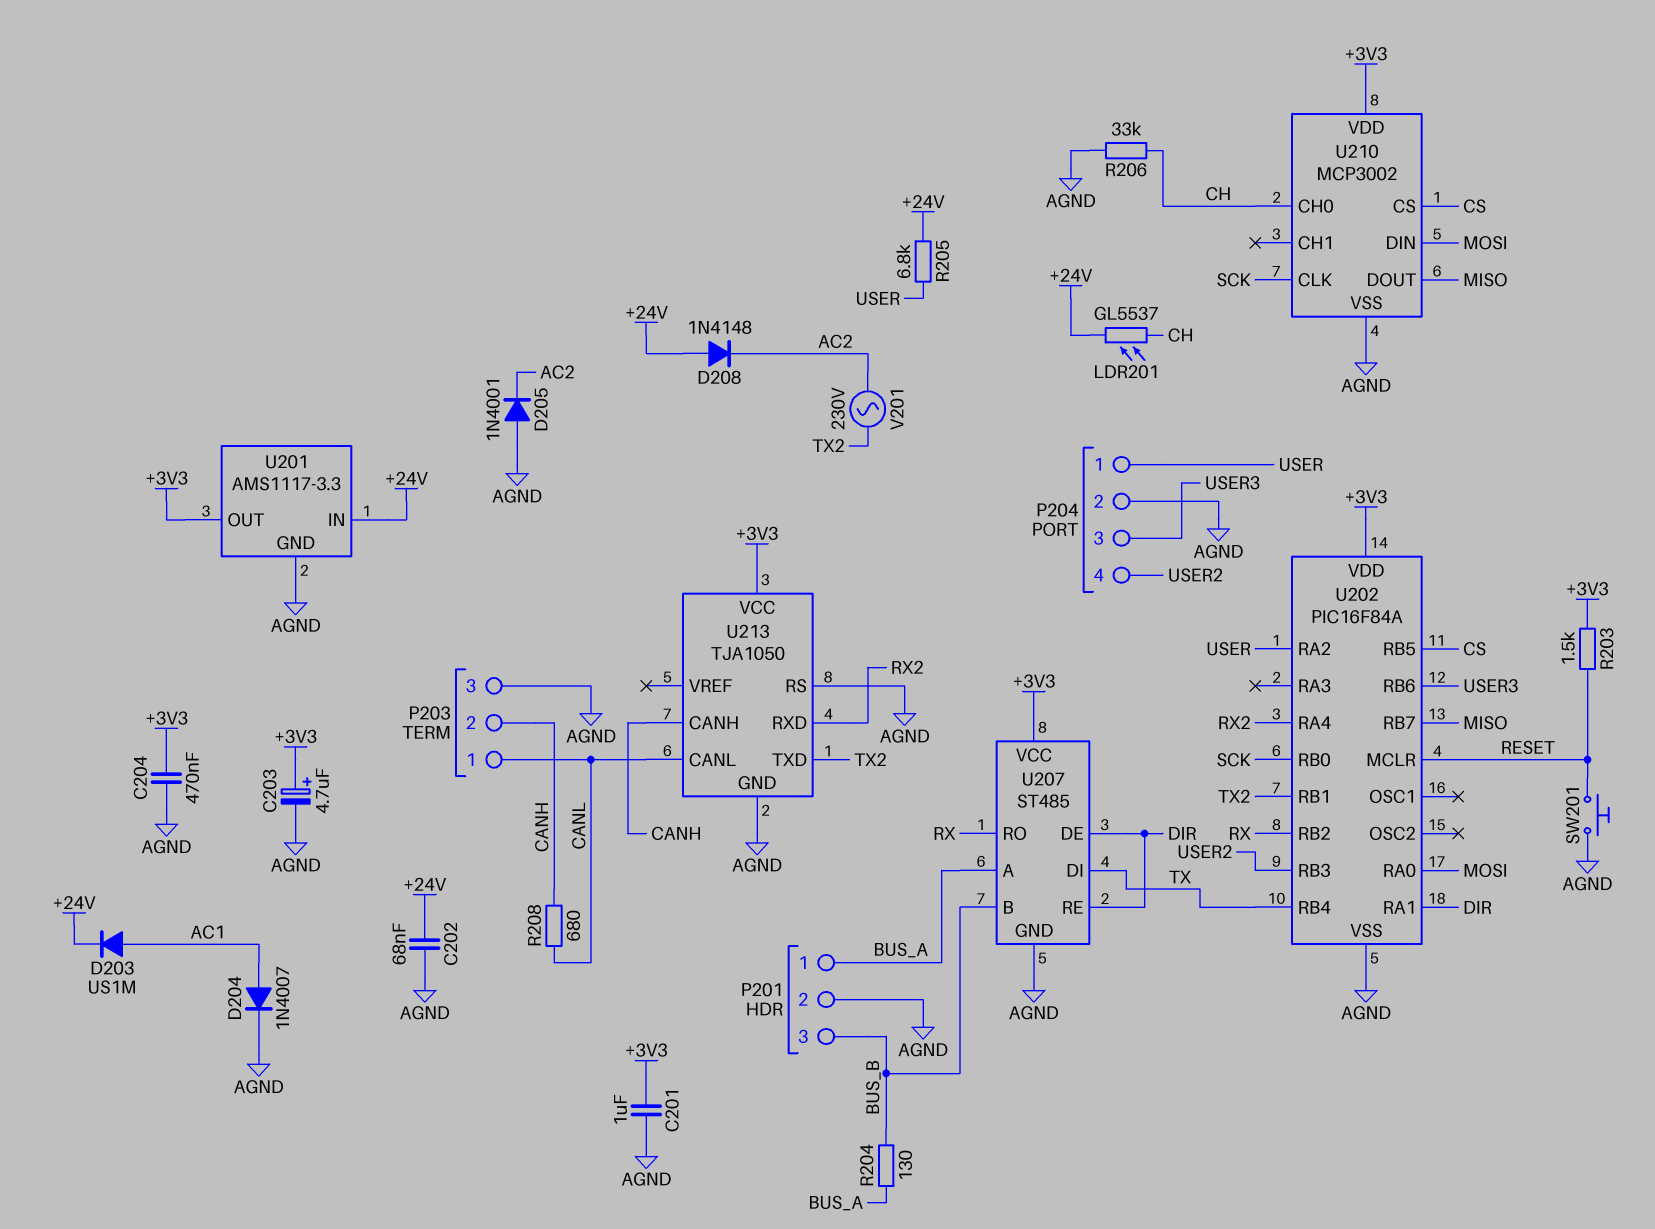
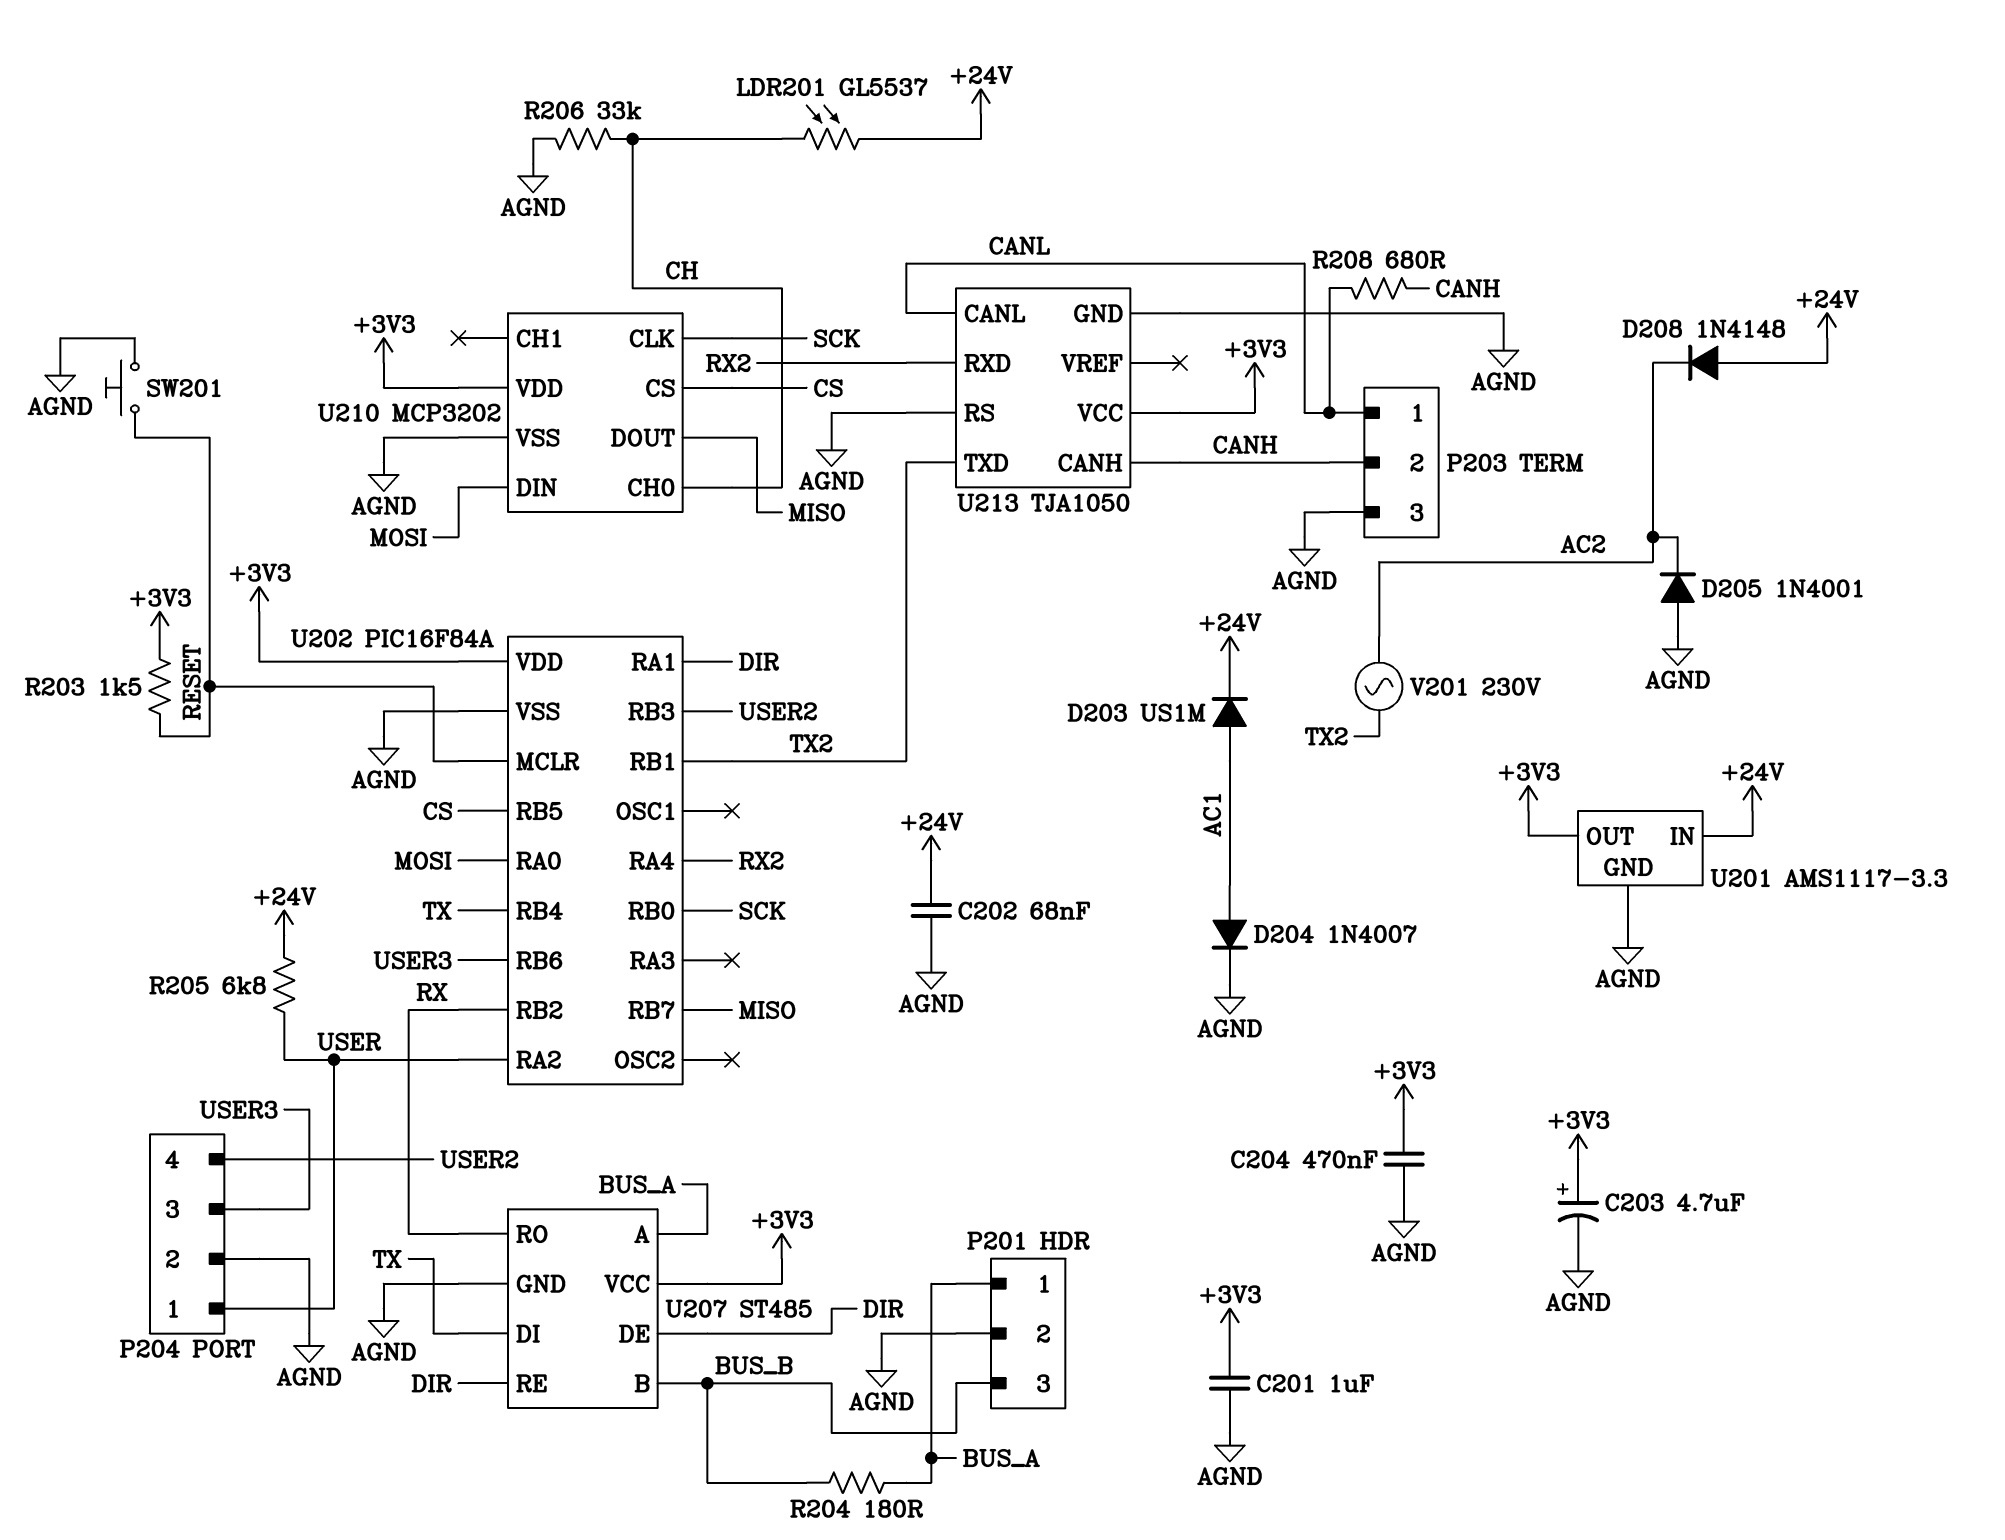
R204: 130 (BUS_A, BUS_B) -> 180 (BUS_A, BUS_B)
U210: MCP3002 -> MCP3202

